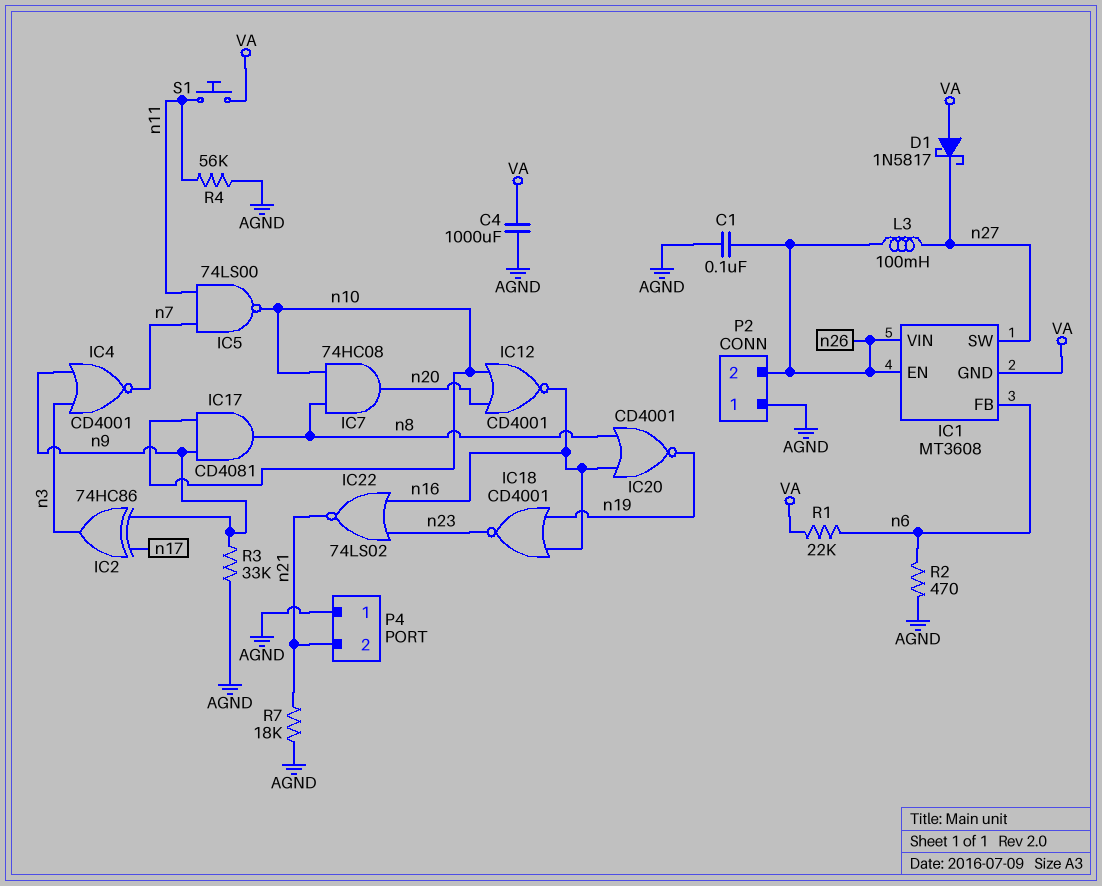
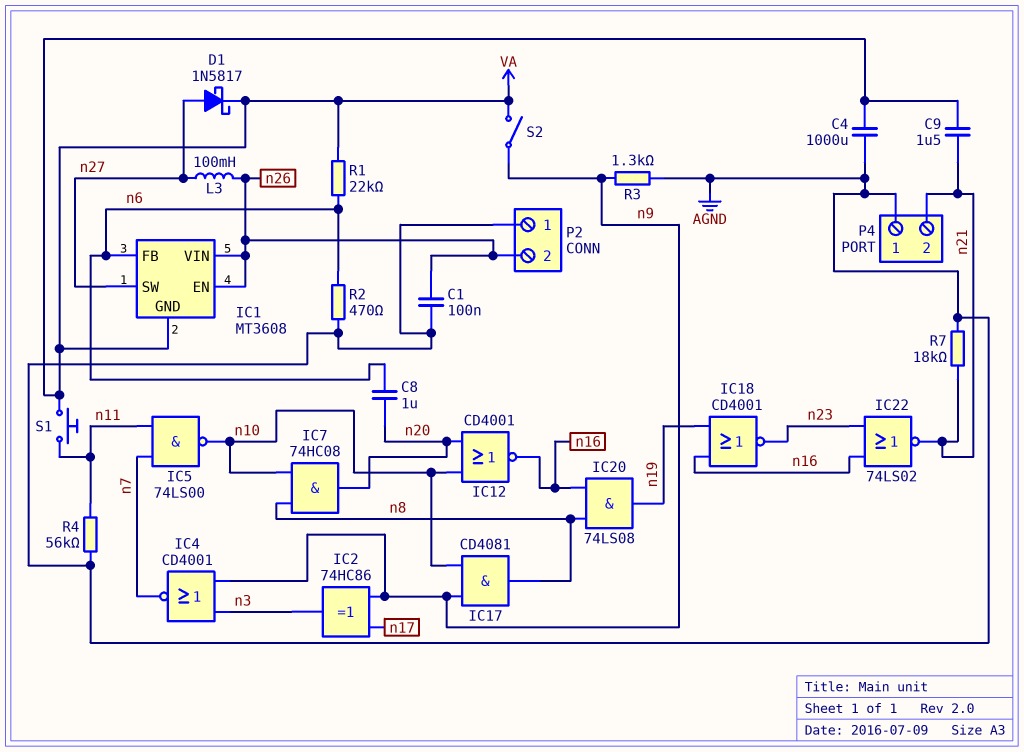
C8: none -> 1uF (n6, n20)
C9: none -> 1.5uF (VA, n21)
D1: schottky 1N5817 (A VA, K n27) -> schottky 1N5817 (A n27, K VA)
IC20: NOR CD4001 (in n8, in n16, out n19) -> AND 74LS08 (in n8, in n16, out n19)
R3: 33k (AGND, n9) -> 1.3k (AGND, n9)
S2: none -> switch (VA, n9)

